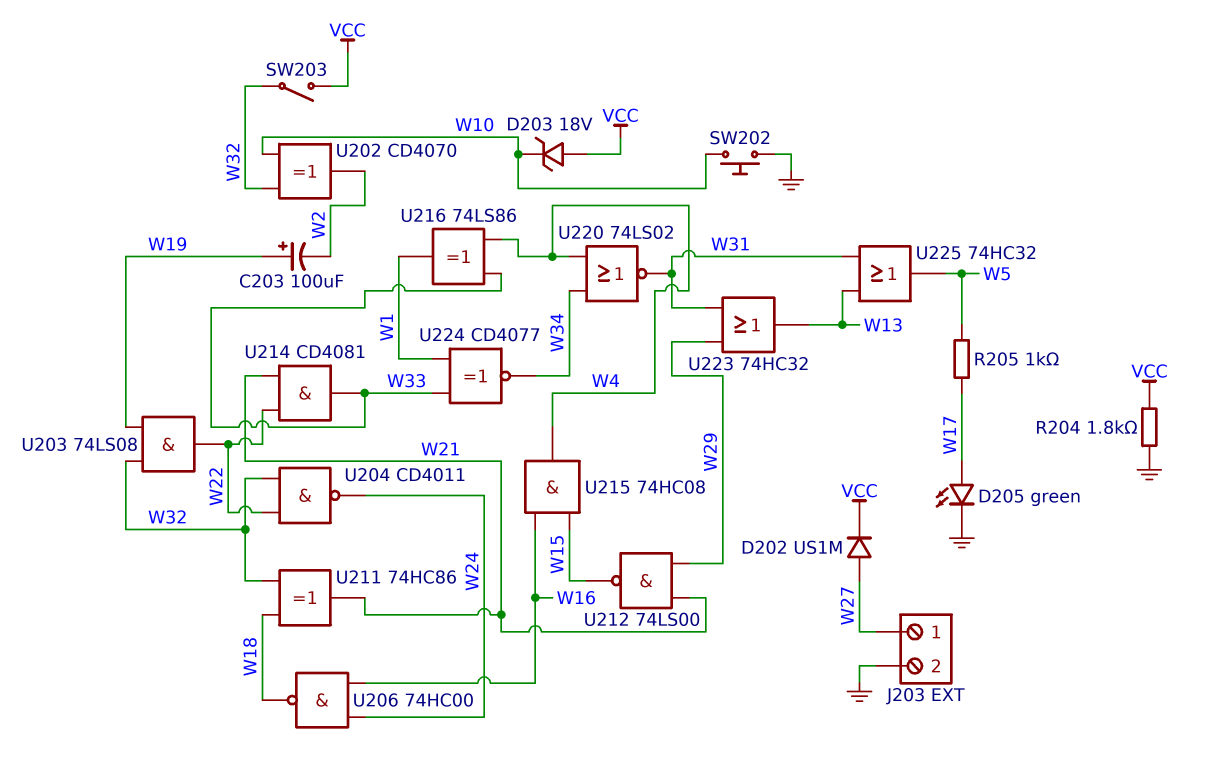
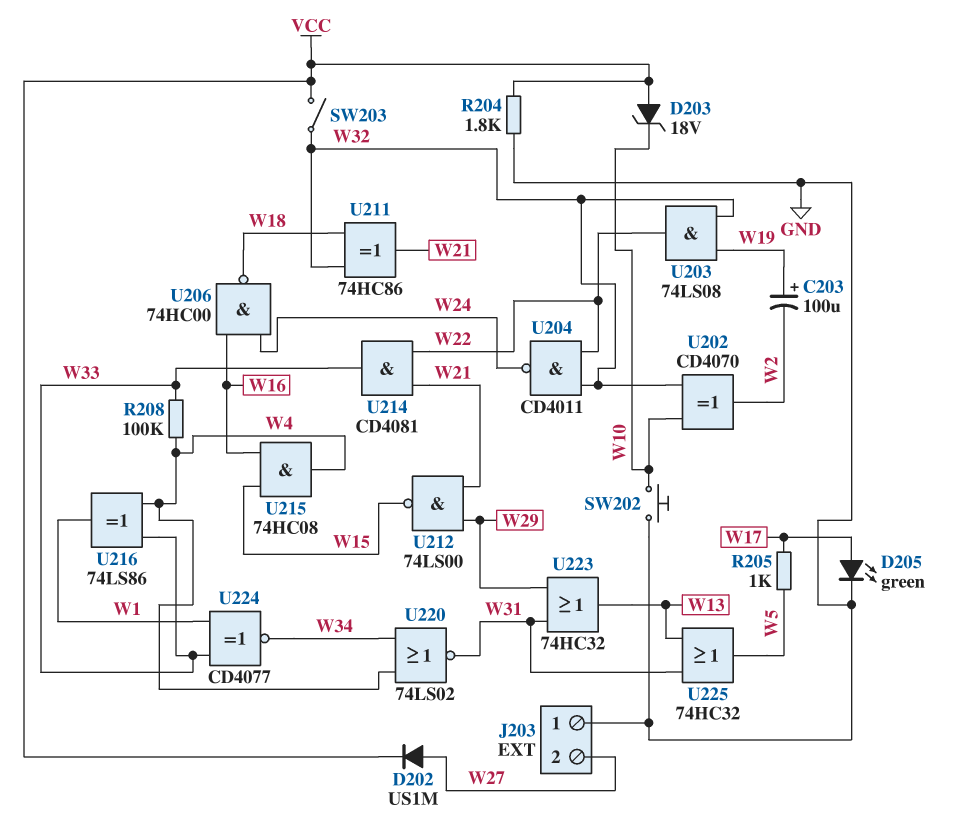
J203 pin 1: W27 -> GND
J203 pin 2: GND -> W27
R208: none -> 100k (W4, W33)

